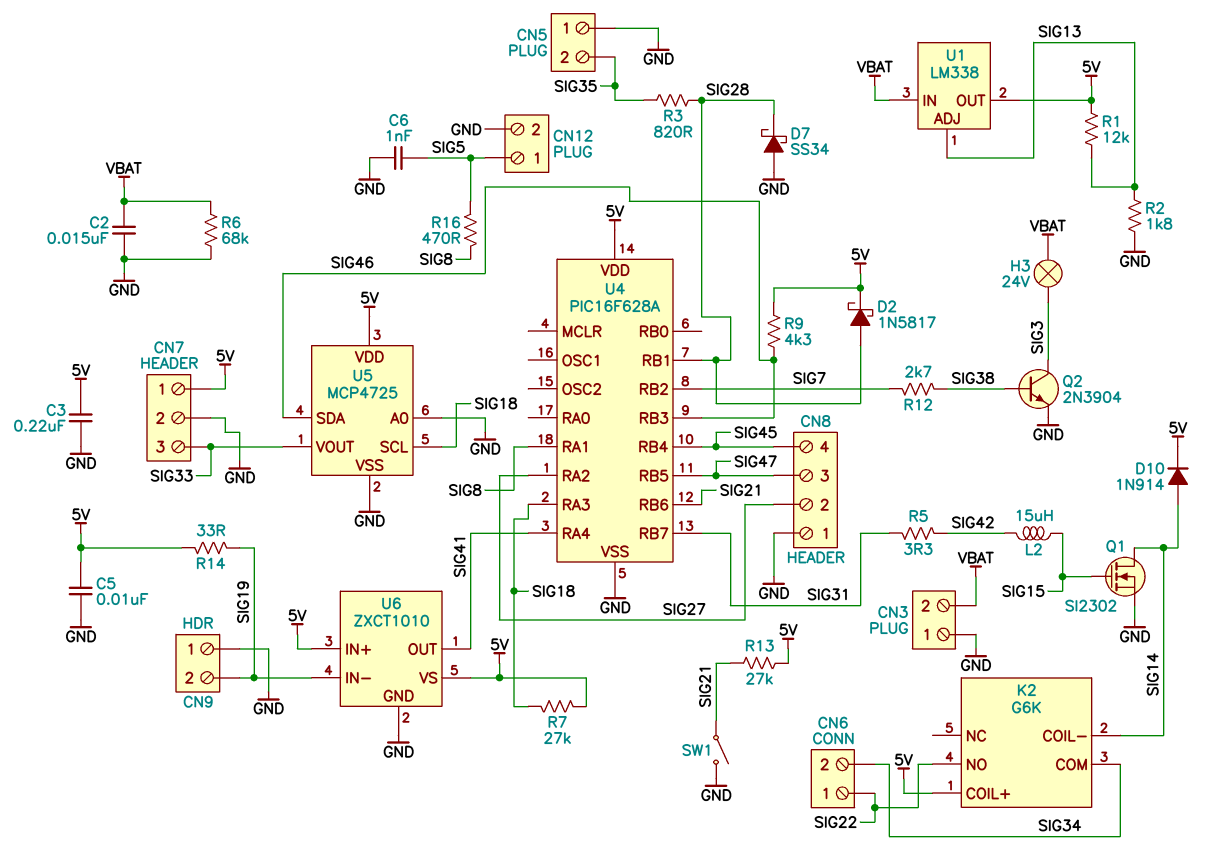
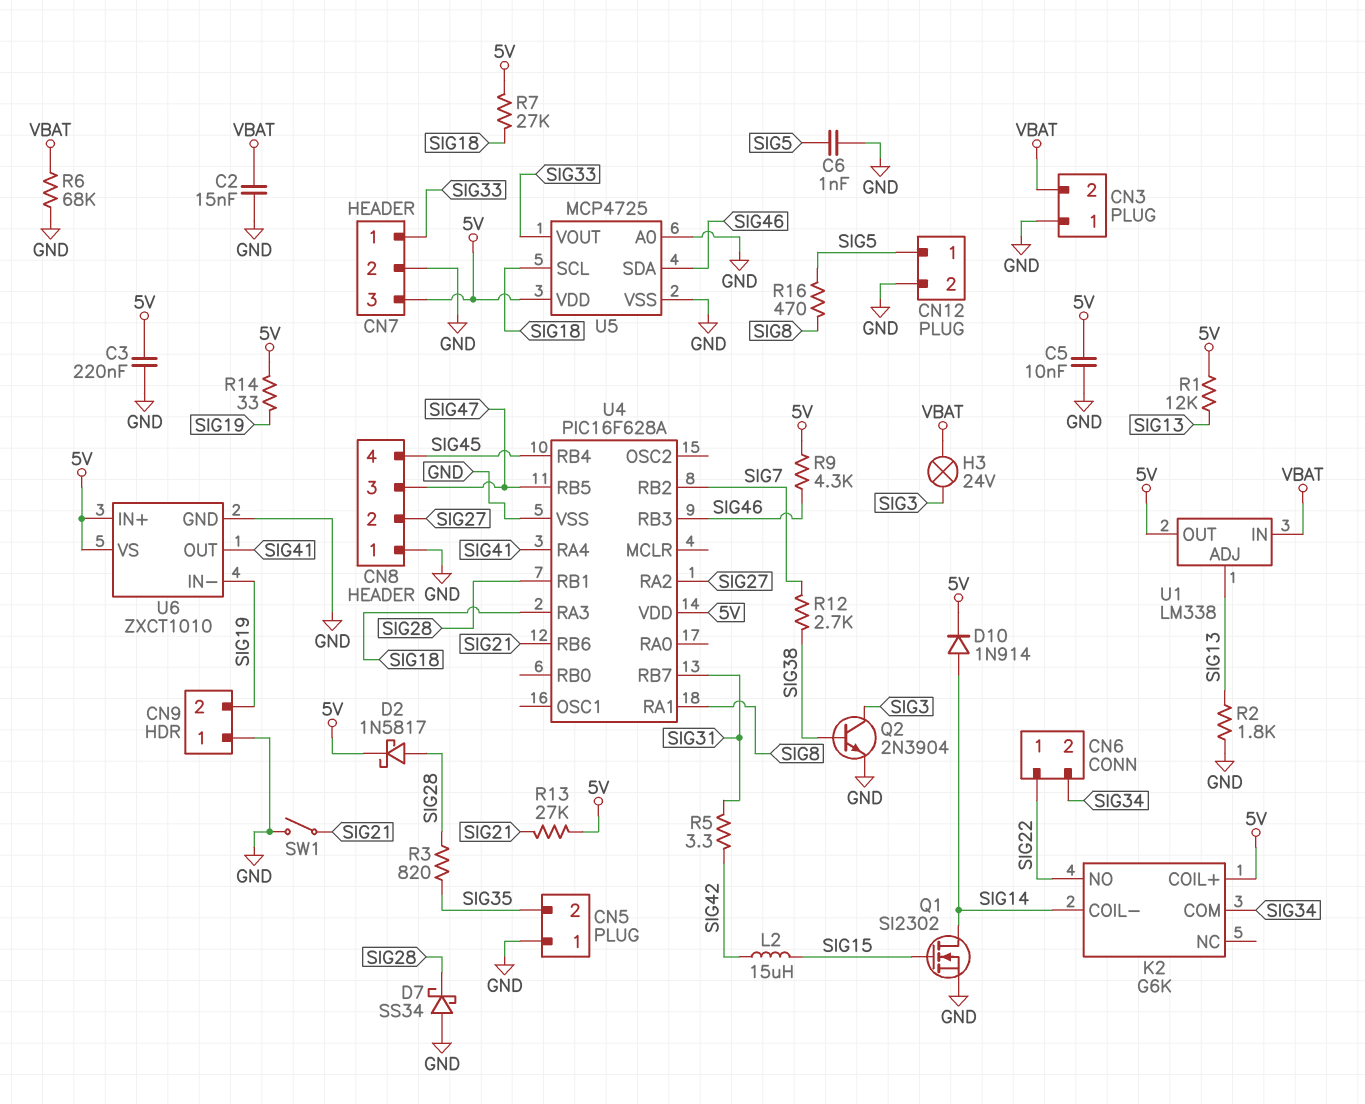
CN7 pin 1: 5V -> SIG33
CN7 pin 3: SIG33 -> 5V

